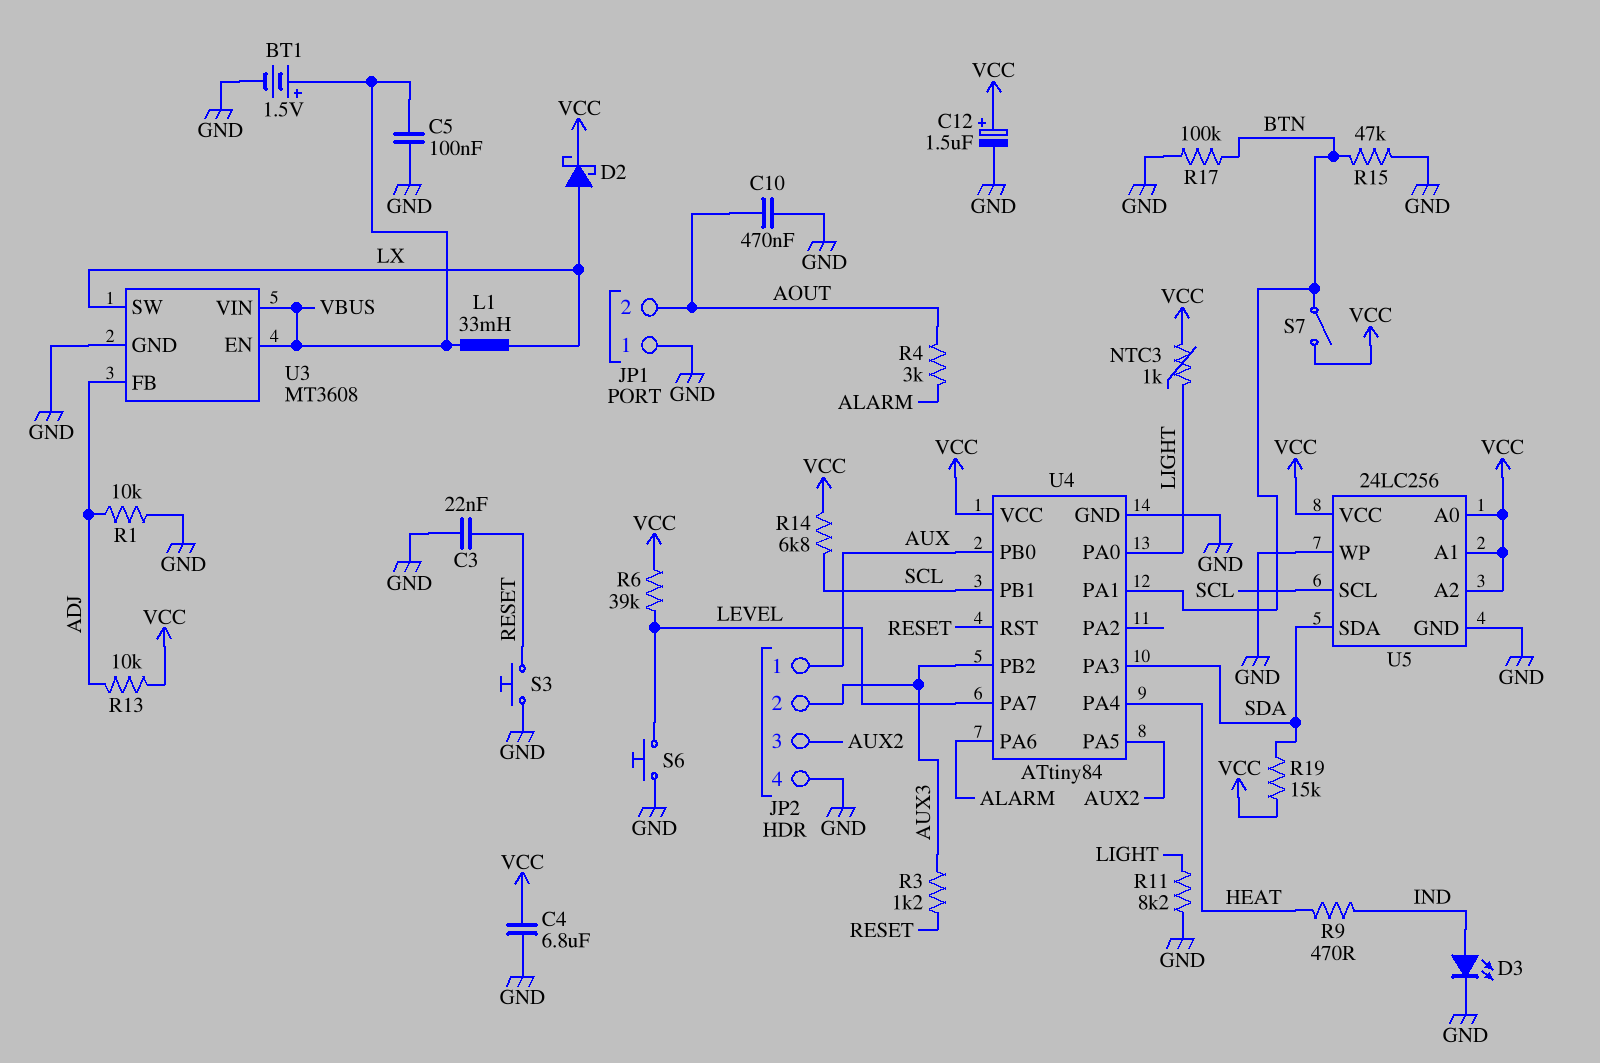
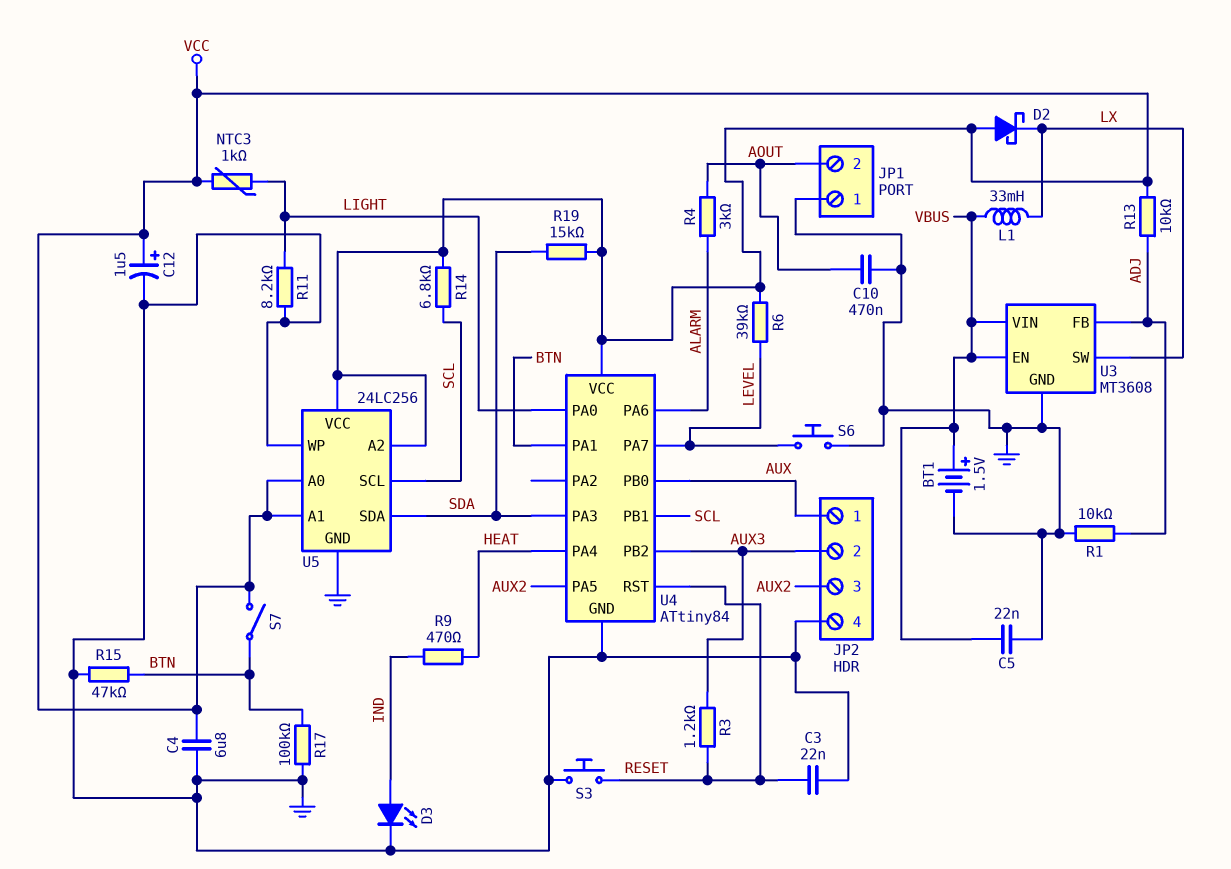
C5: 100nF (GND, VBUS) -> 22nF (GND, VBUS)
D2: schottky (A LX, K VCC) -> schottky (A VCC, K LX)

